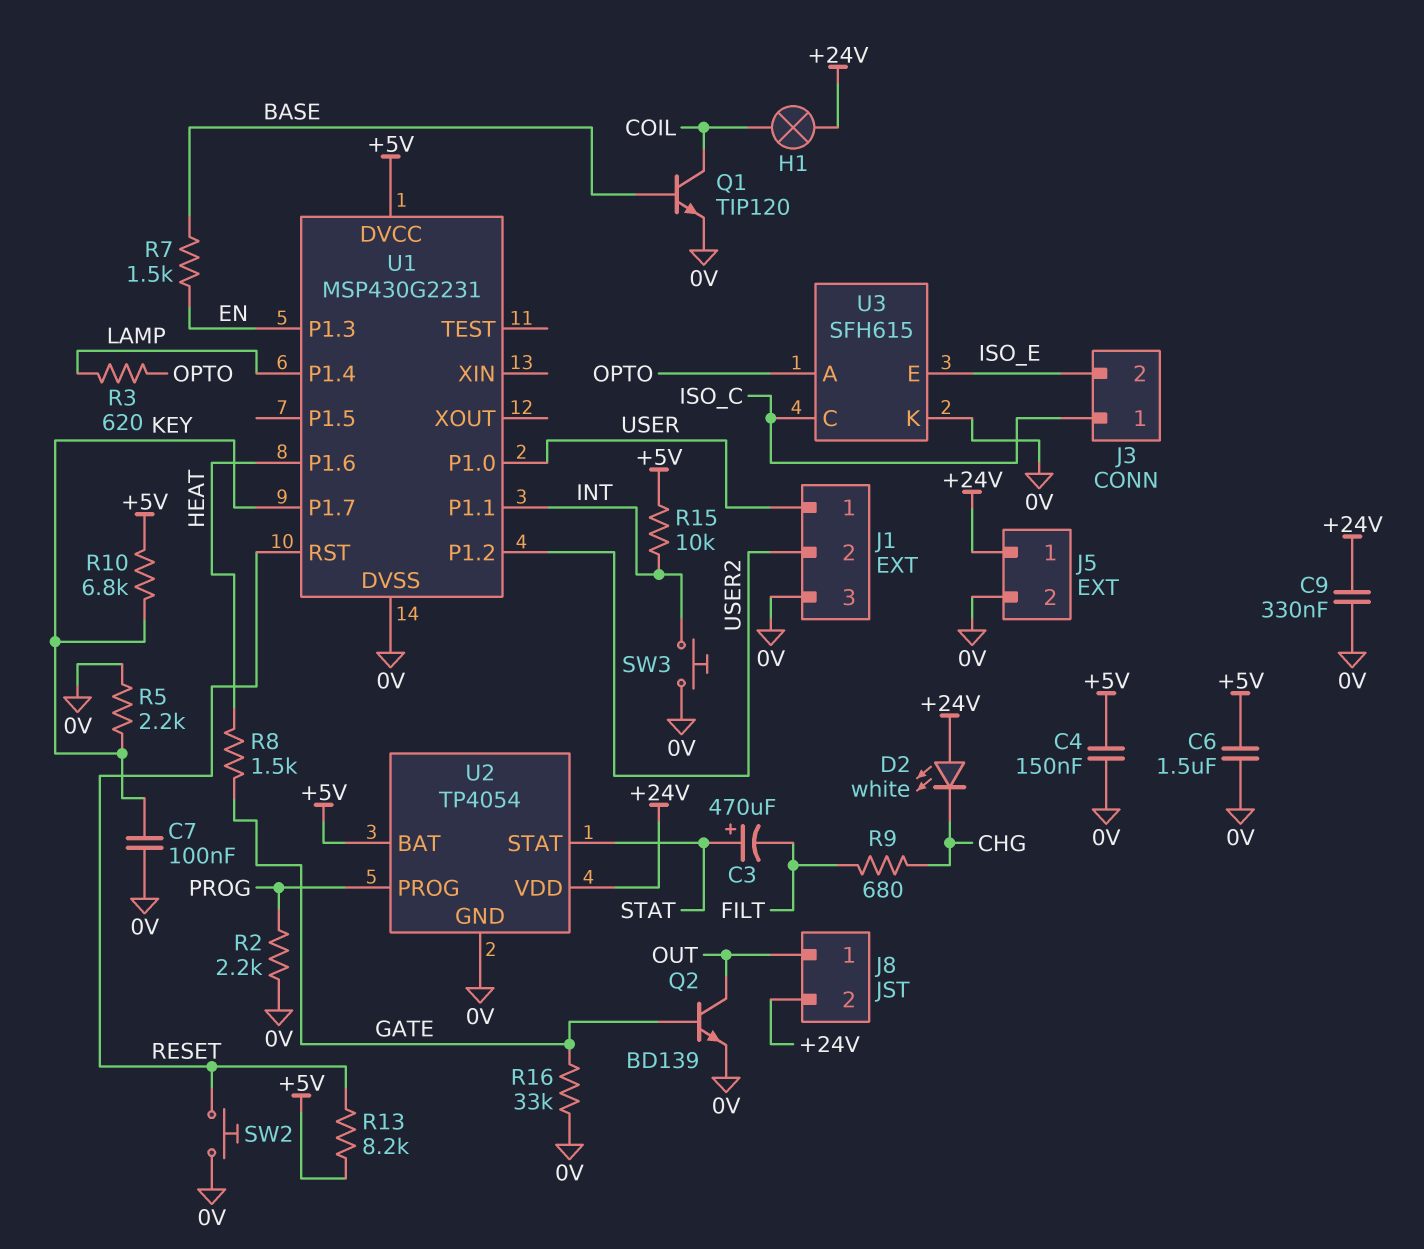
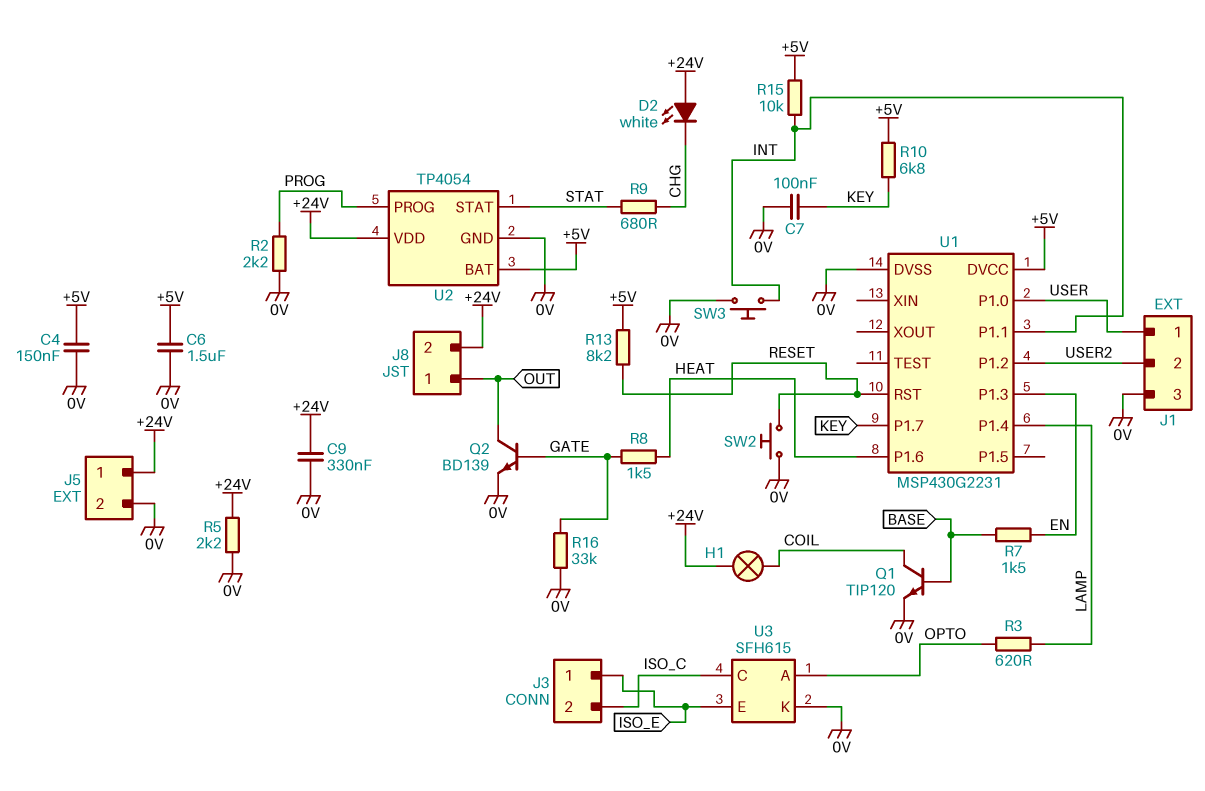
C3: 470uF (plus STAT, minus FILT) -> none
J3 pin 1: ISO_C -> ISO_E
J3 pin 2: ISO_E -> ISO_C
R5: 2.2k (0V, KEY) -> 2.2k (+24V, 0V)
R9: 680 (CHG, FILT) -> 680 (CHG, STAT)

